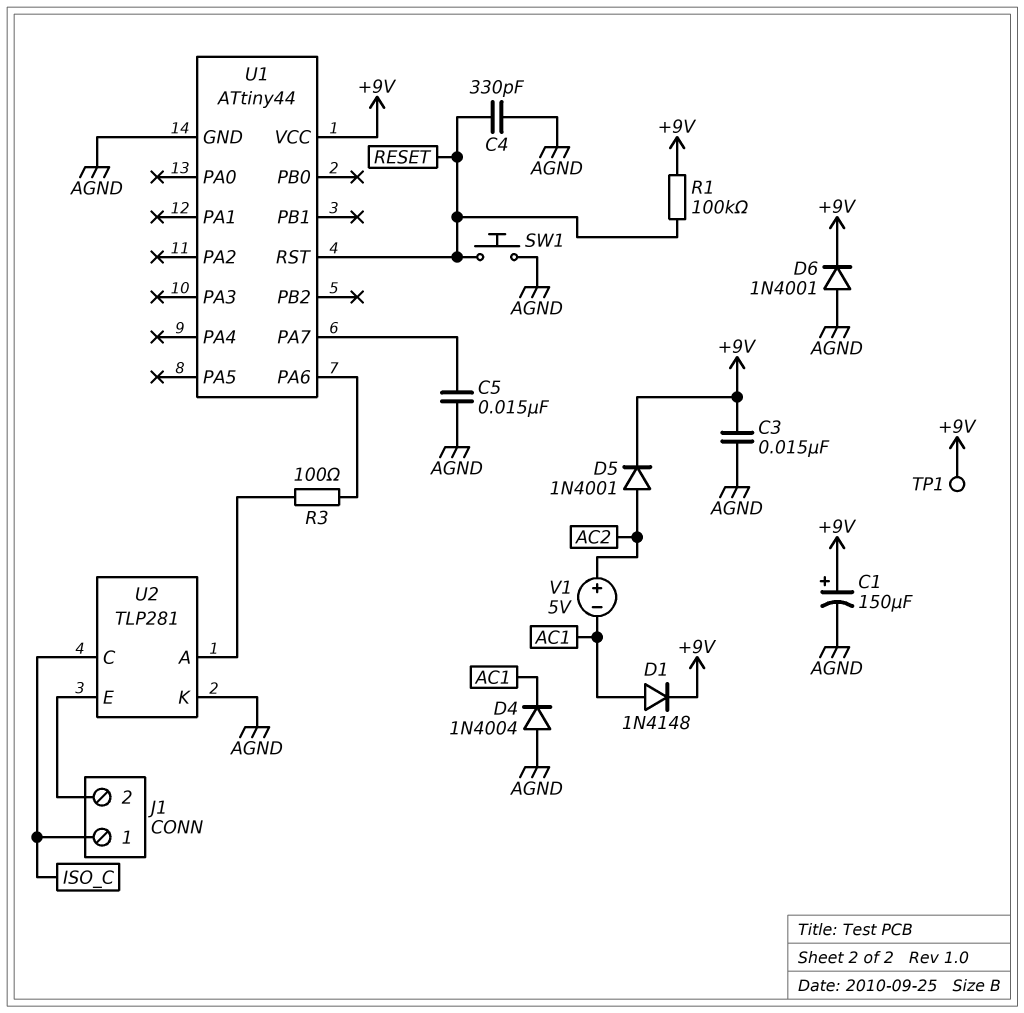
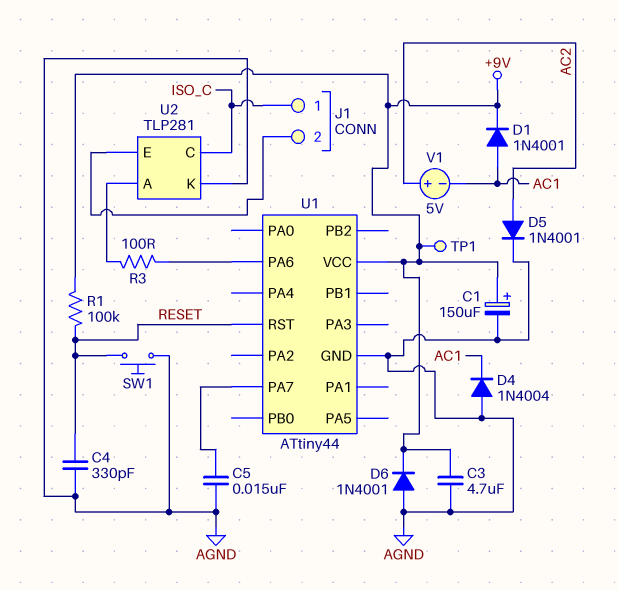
C3: 15nF (+9V, AGND) -> 4.7uF (+9V, AGND)
D1: diode 1N4148 (A AC1, K +9V) -> diode 1N4001 (A AC1, K +9V)
D5: diode 1N4001 (A AC2, K +9V) -> diode 1N4001 (A AC2, K AGND)

